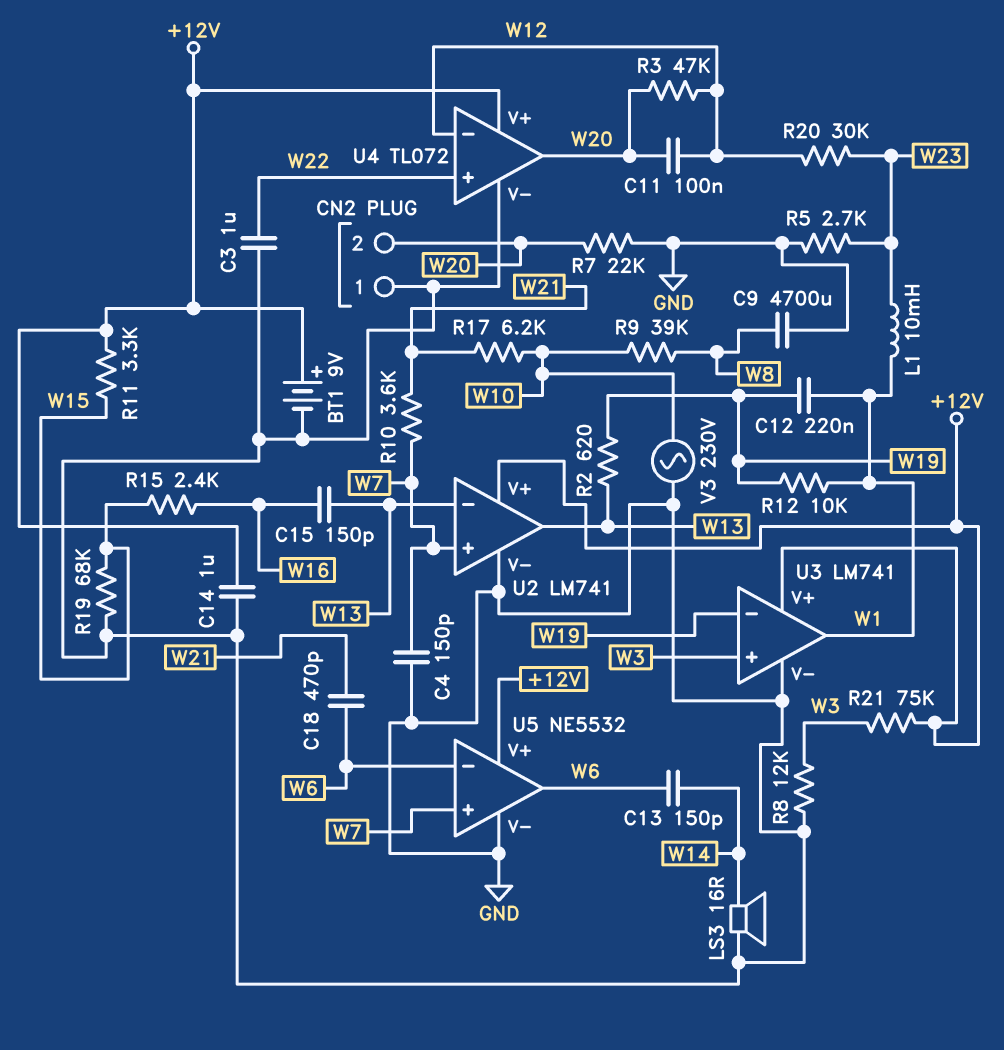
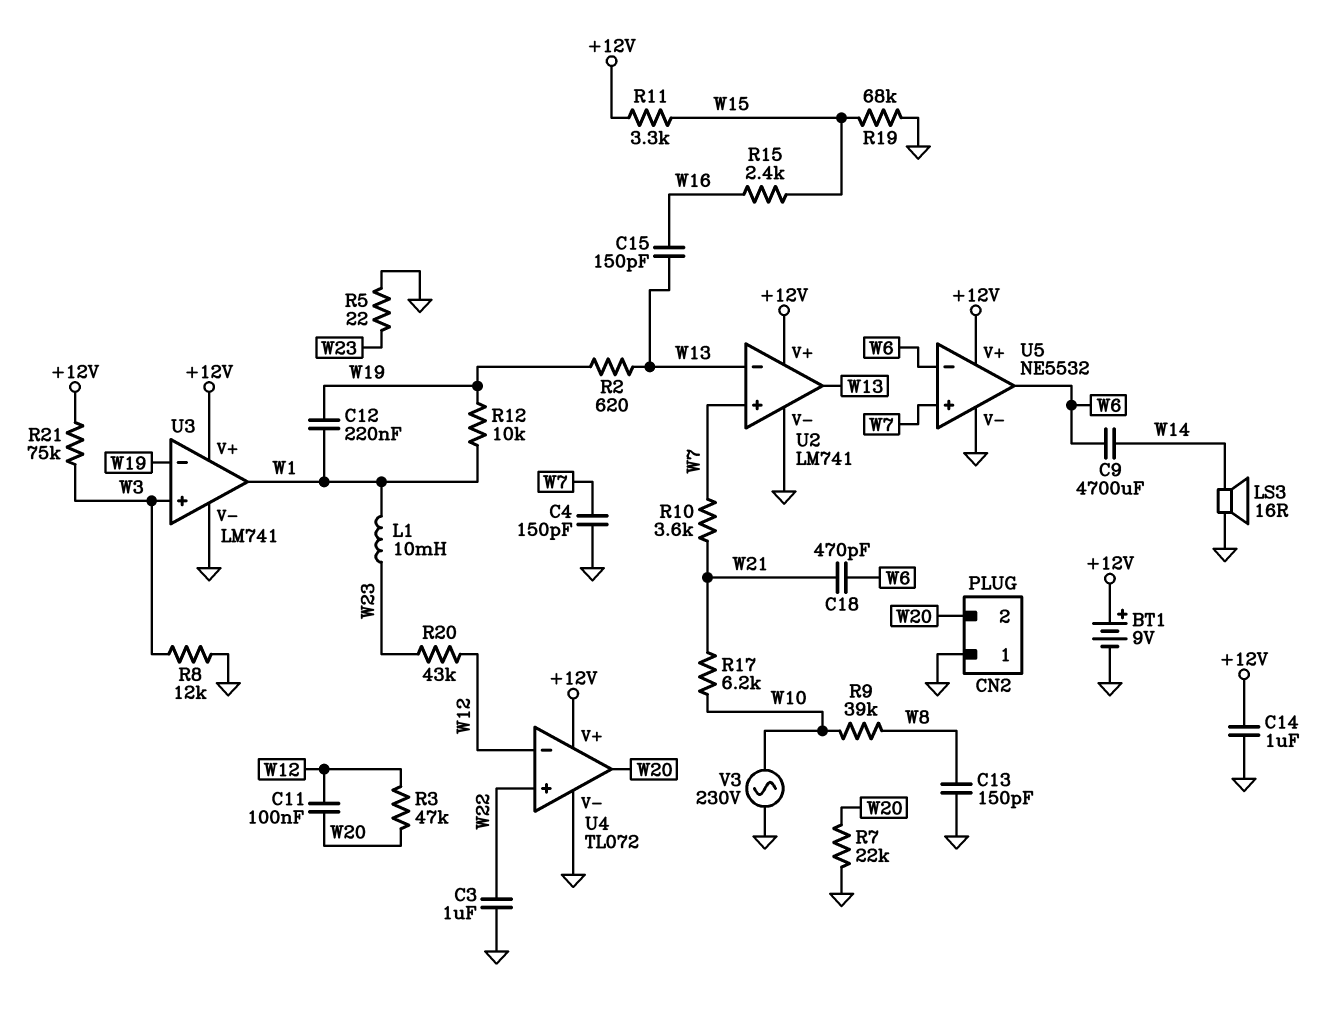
C9: 4700uF (GND, W8) -> 4700uF (W6, W14)
C13: 150pF (W6, W14) -> 150pF (GND, W8)
R5: 2.7k (GND, W23) -> 22 (GND, W23)
R20: 30k (W12, W23) -> 43k (W12, W23)

